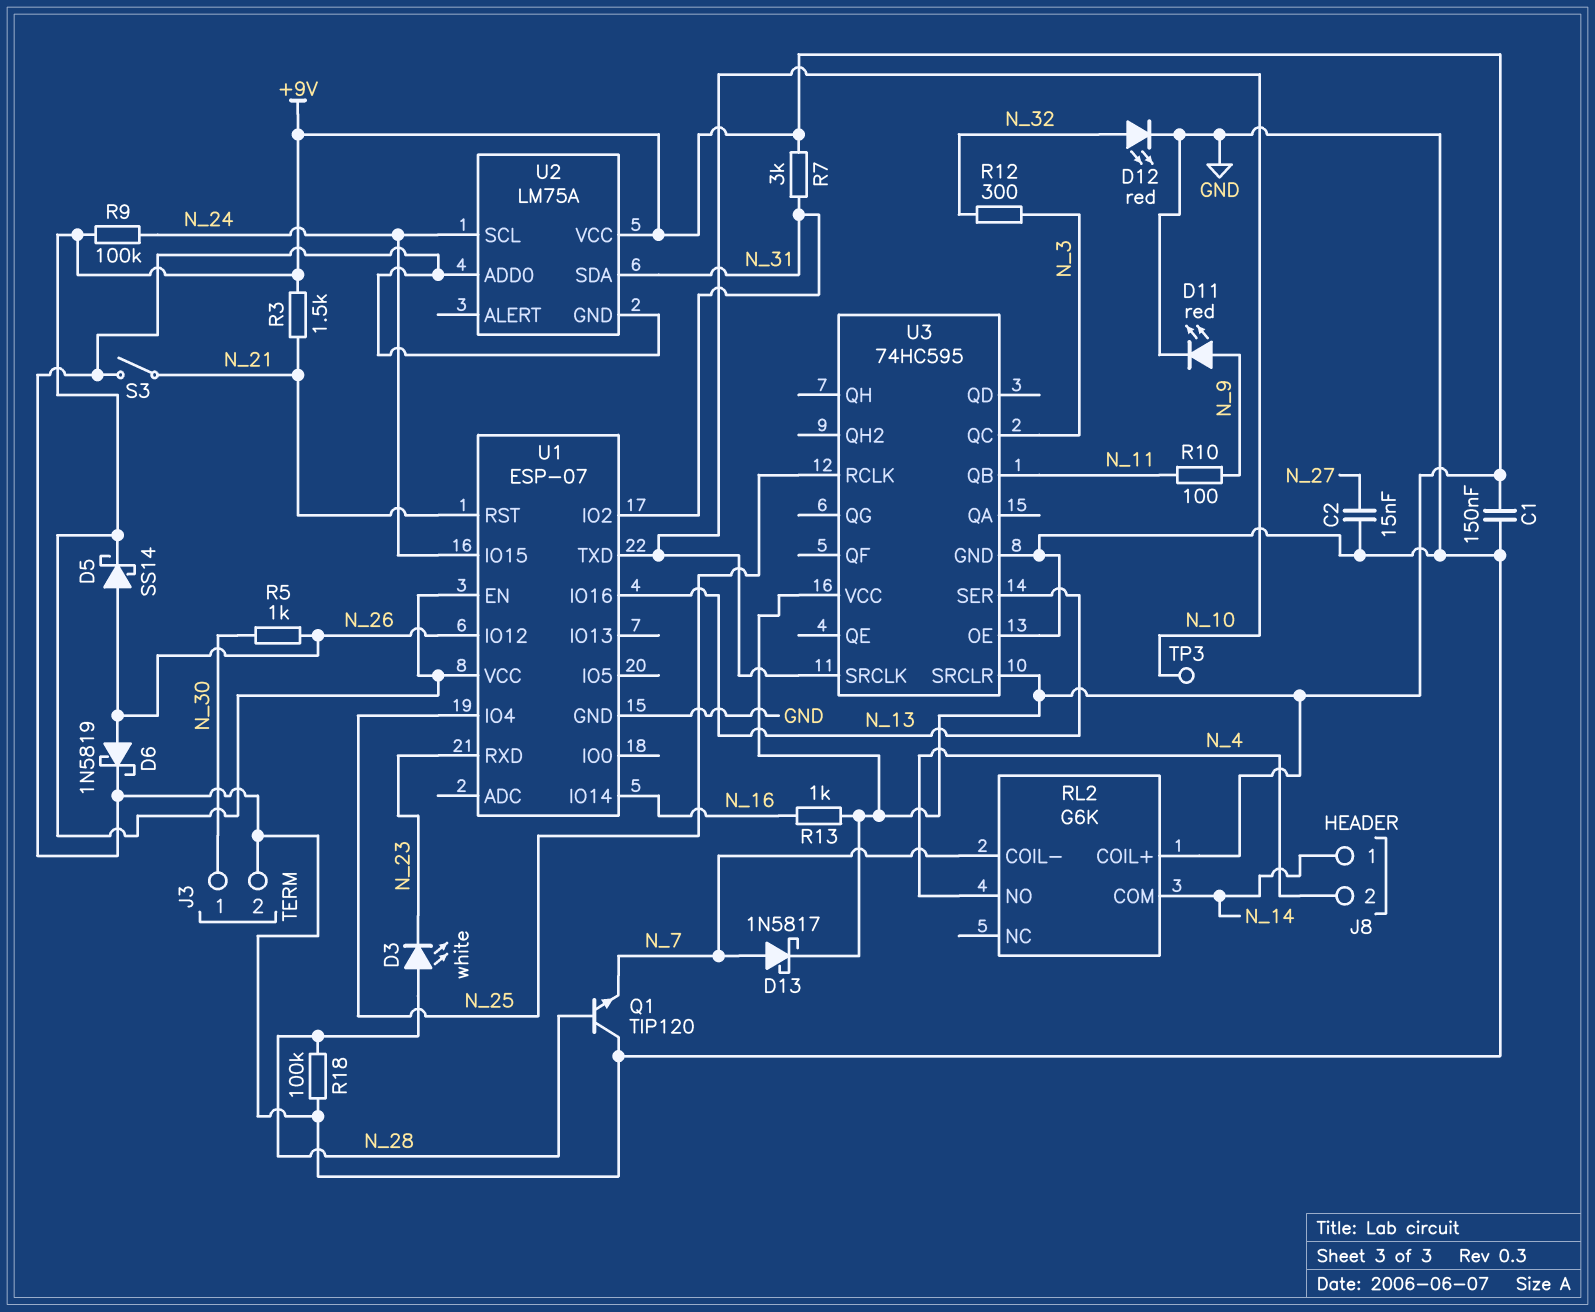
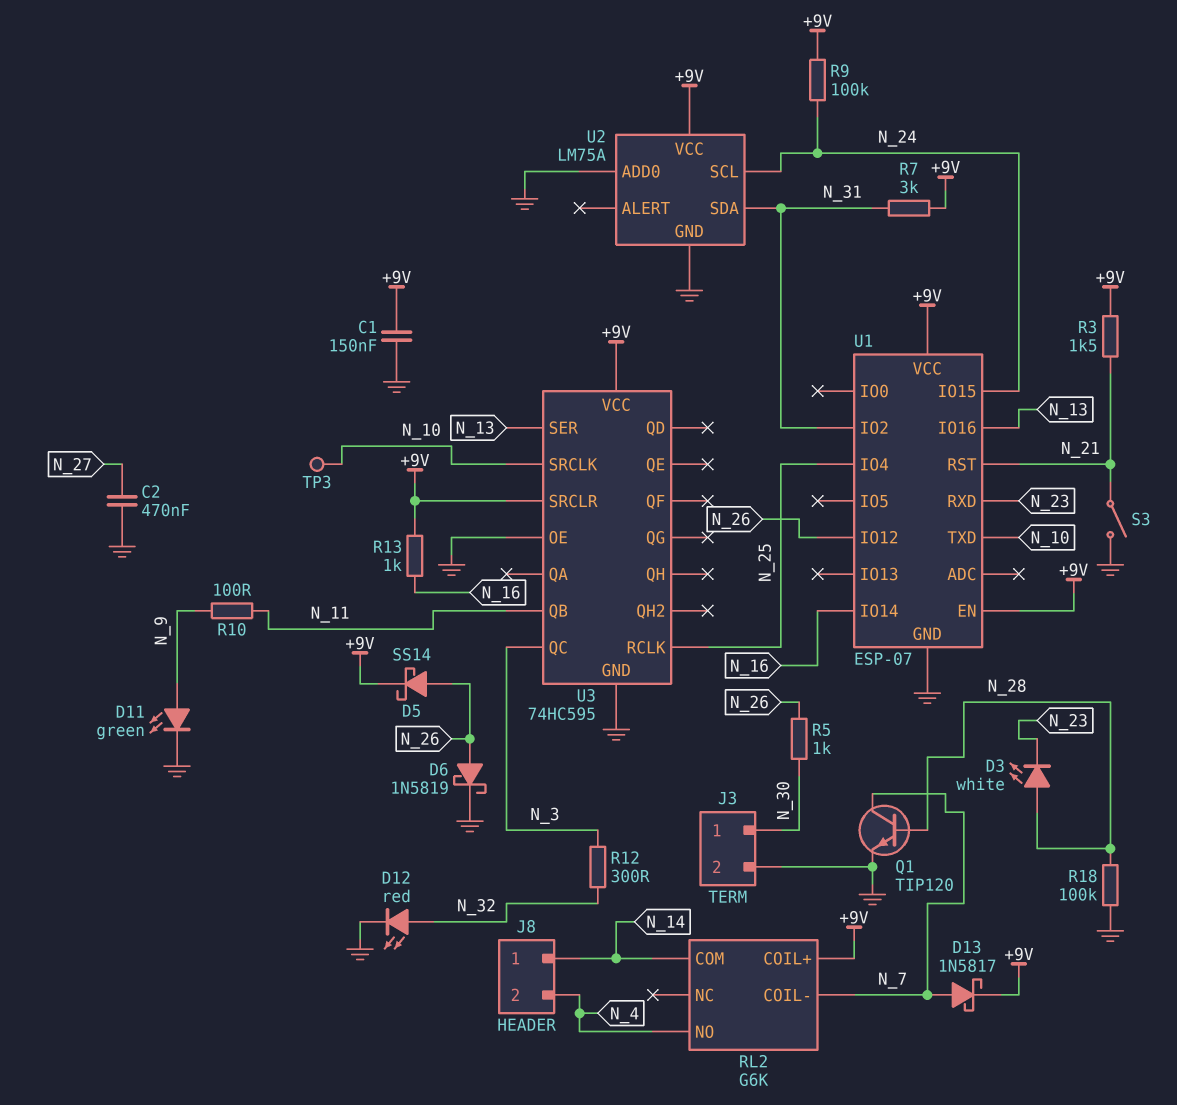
C2: 15nF (GND, N_27) -> 470nF (GND, N_27)
D11: LED red (A N_9, K GND) -> LED green (A N_9, K GND)
Q1: NPN TIP120 (B N_28, C GND, E N_7) -> NPN TIP120 (B N_28, C N_7, E GND)

